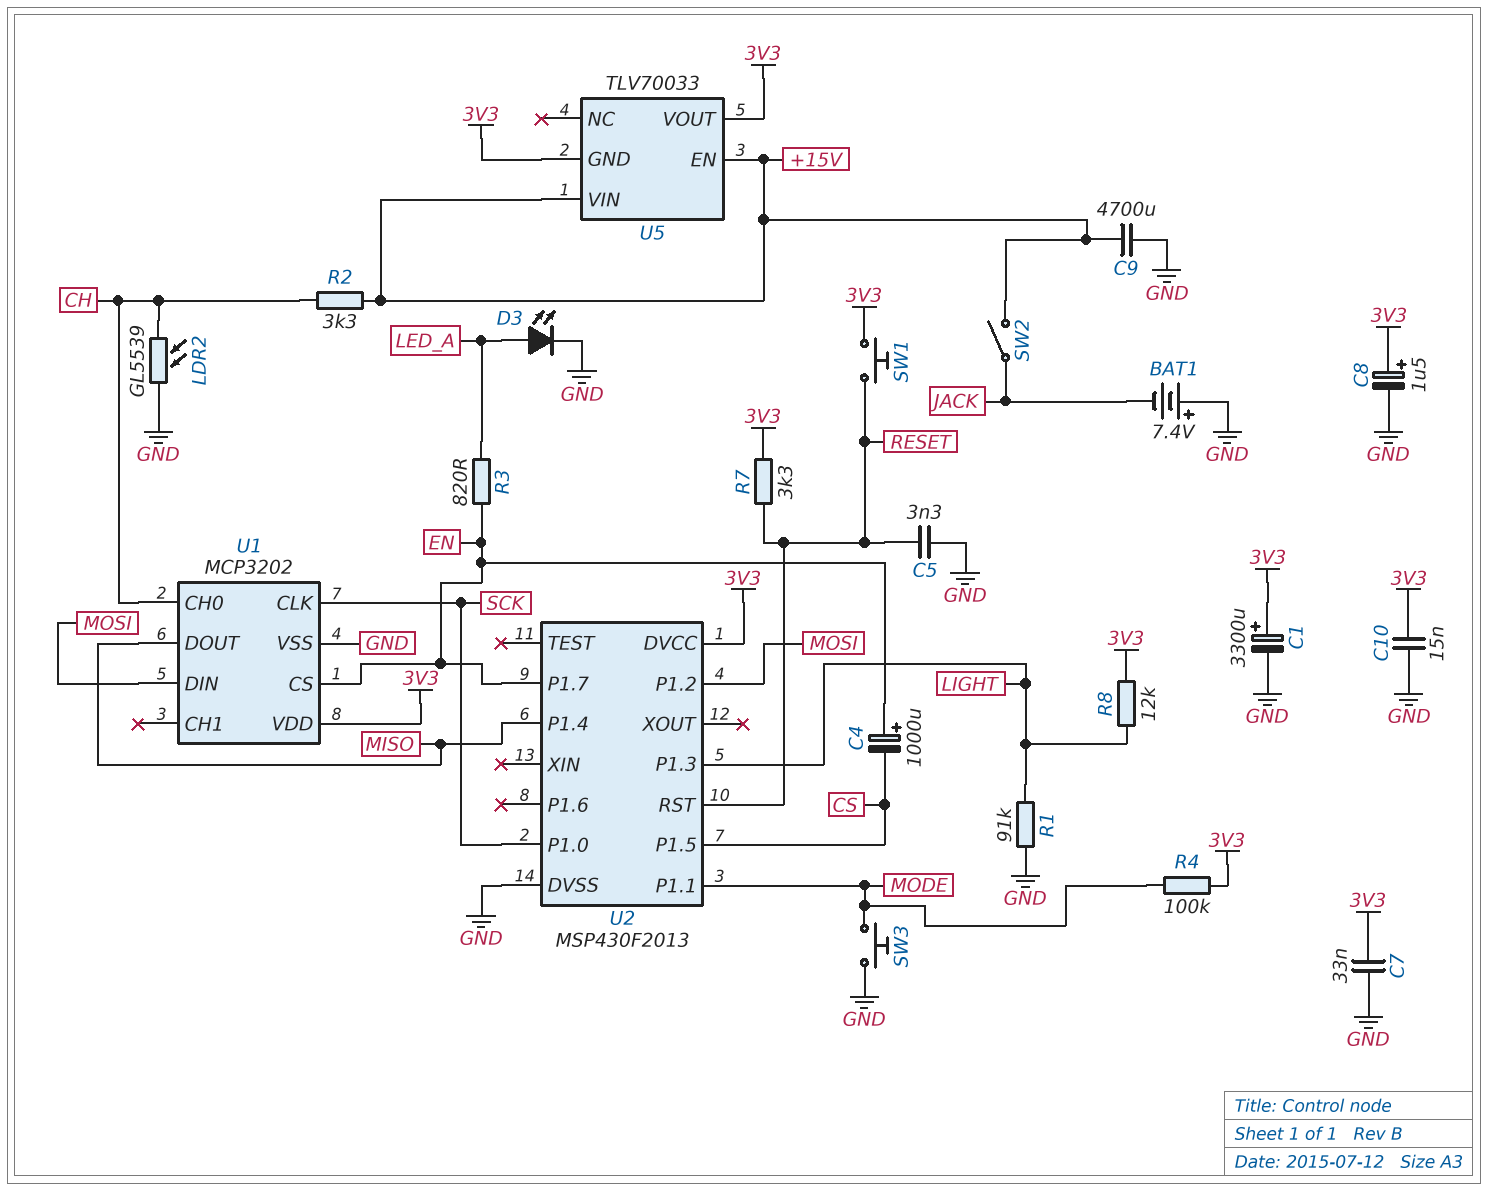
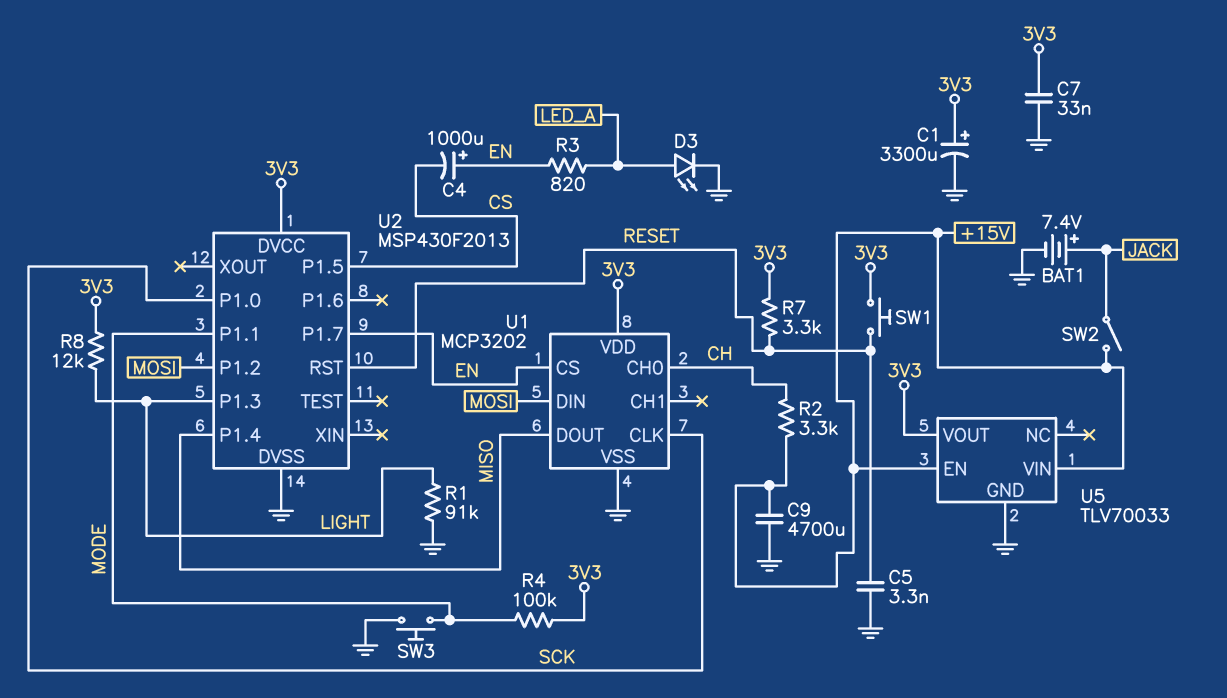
BAT1: 7.4V (plus GND, minus JACK) -> 7.4V (plus JACK, minus GND)
C8: 1.5uF (plus 3V3, minus GND) -> none
C10: 15nF (3V3, GND) -> none
LDR2: GL5539 (CH, GND) -> none
U5 pin GND: 3V3 -> GND

